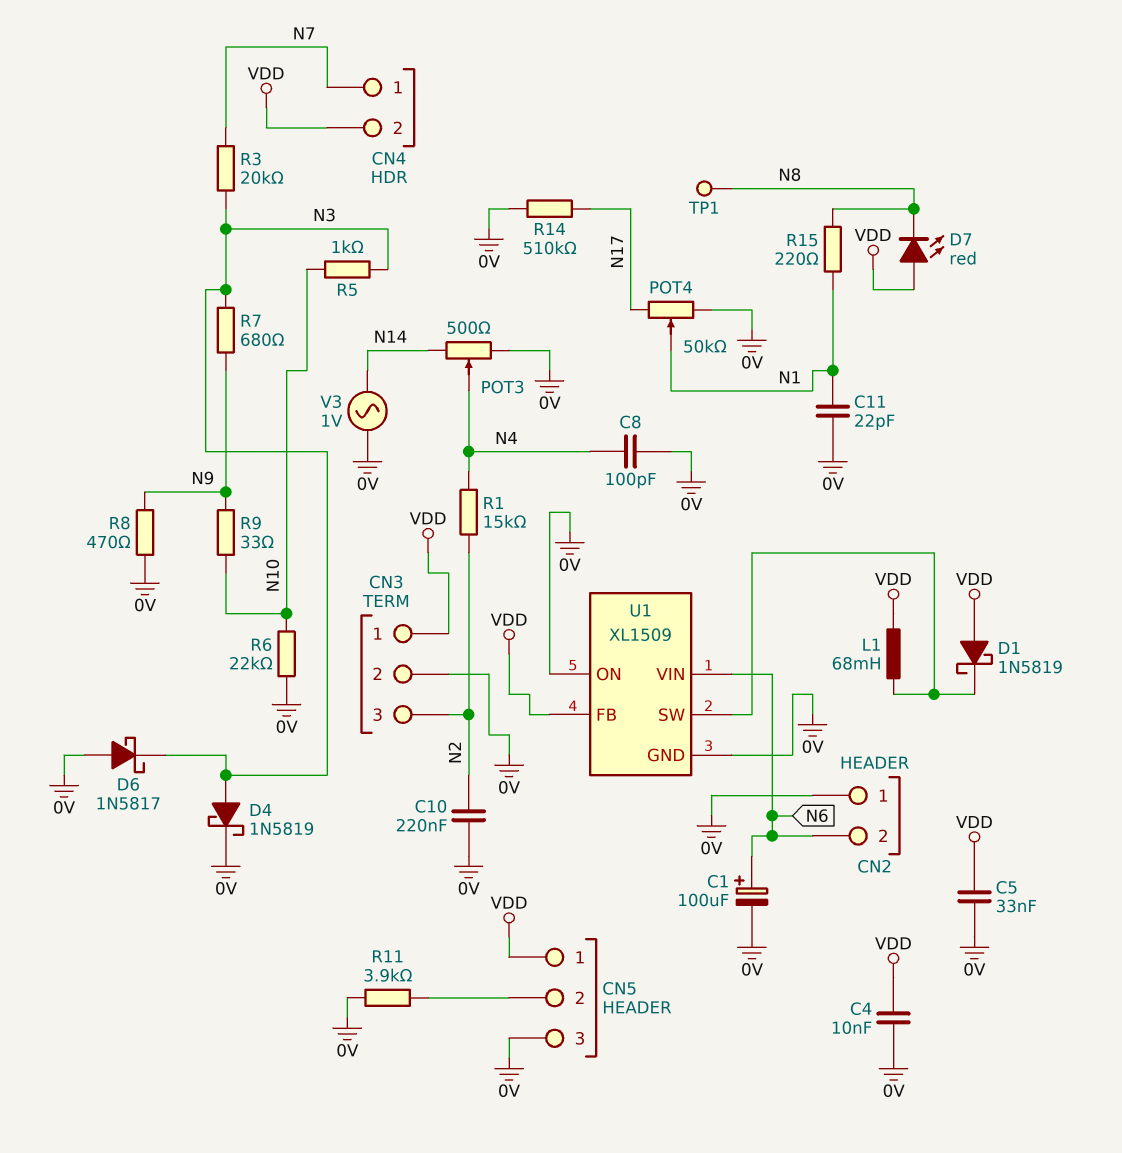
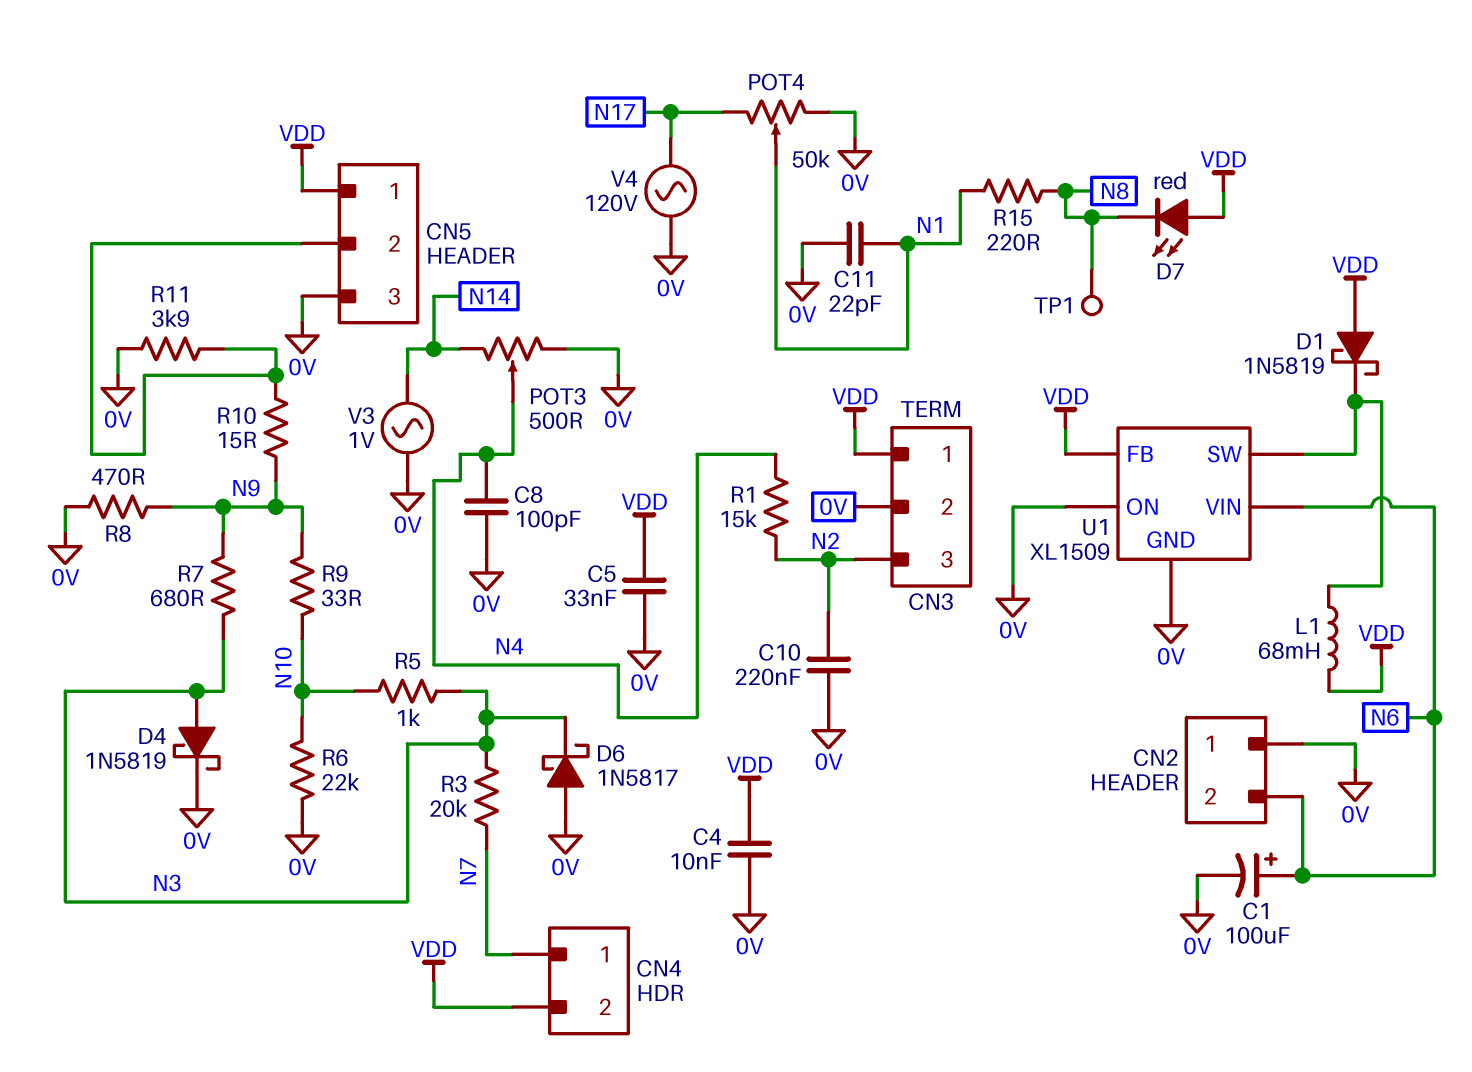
R10: none -> 15 (CN5/2, N9)
R14: 510k (0V, N17) -> none
V4: none -> AC 120V (0V, N17)

